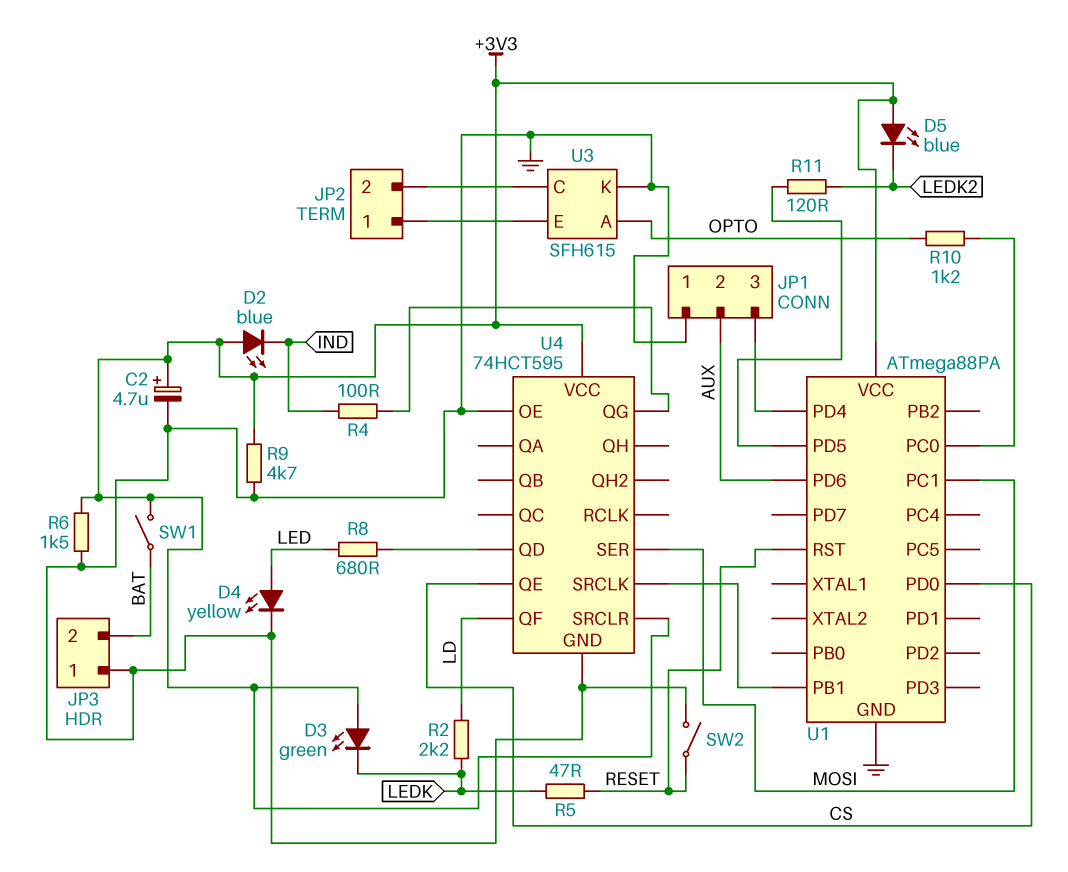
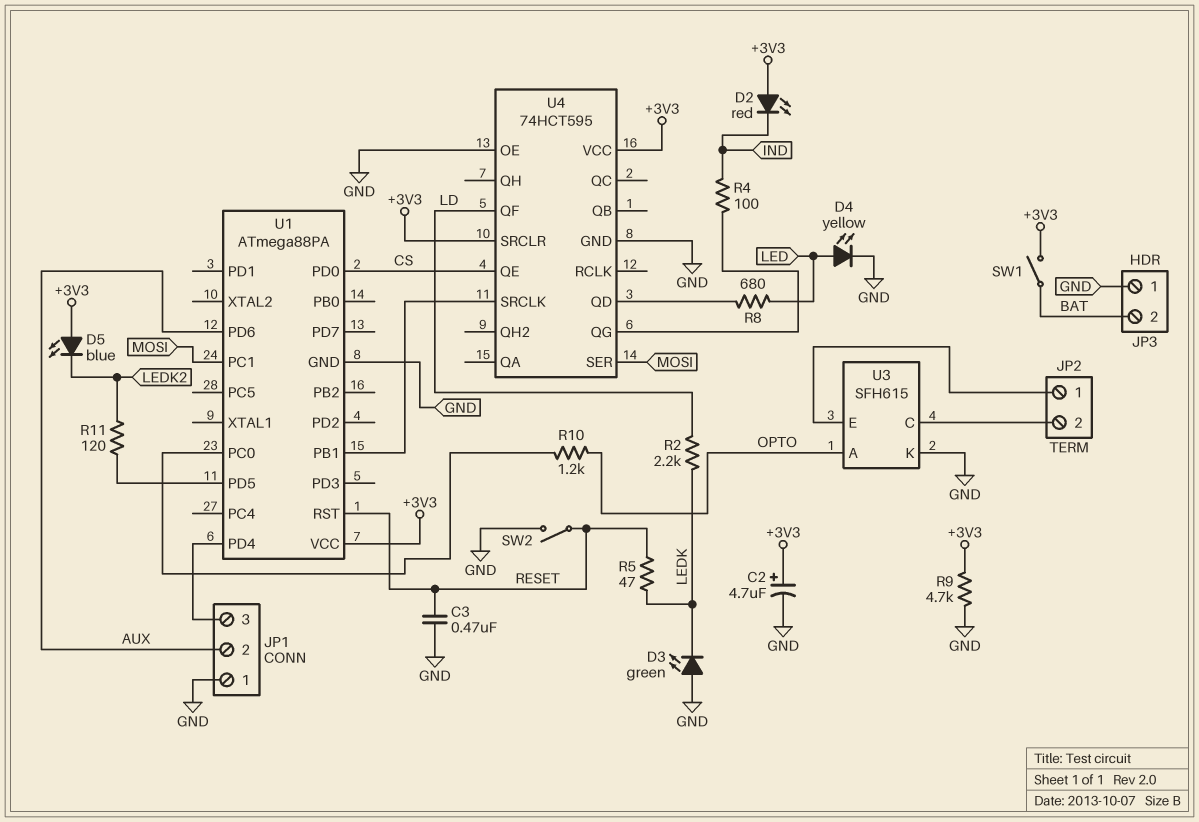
C3: none -> 470nF (GND, RESET)
D2: LED blue (A +3V3, K IND) -> LED red (A +3V3, K IND)
D3: LED green (A +3V3, K LEDK) -> LED green (A GND, K LEDK)
R6: 1.5k (+3V3, GND) -> none

